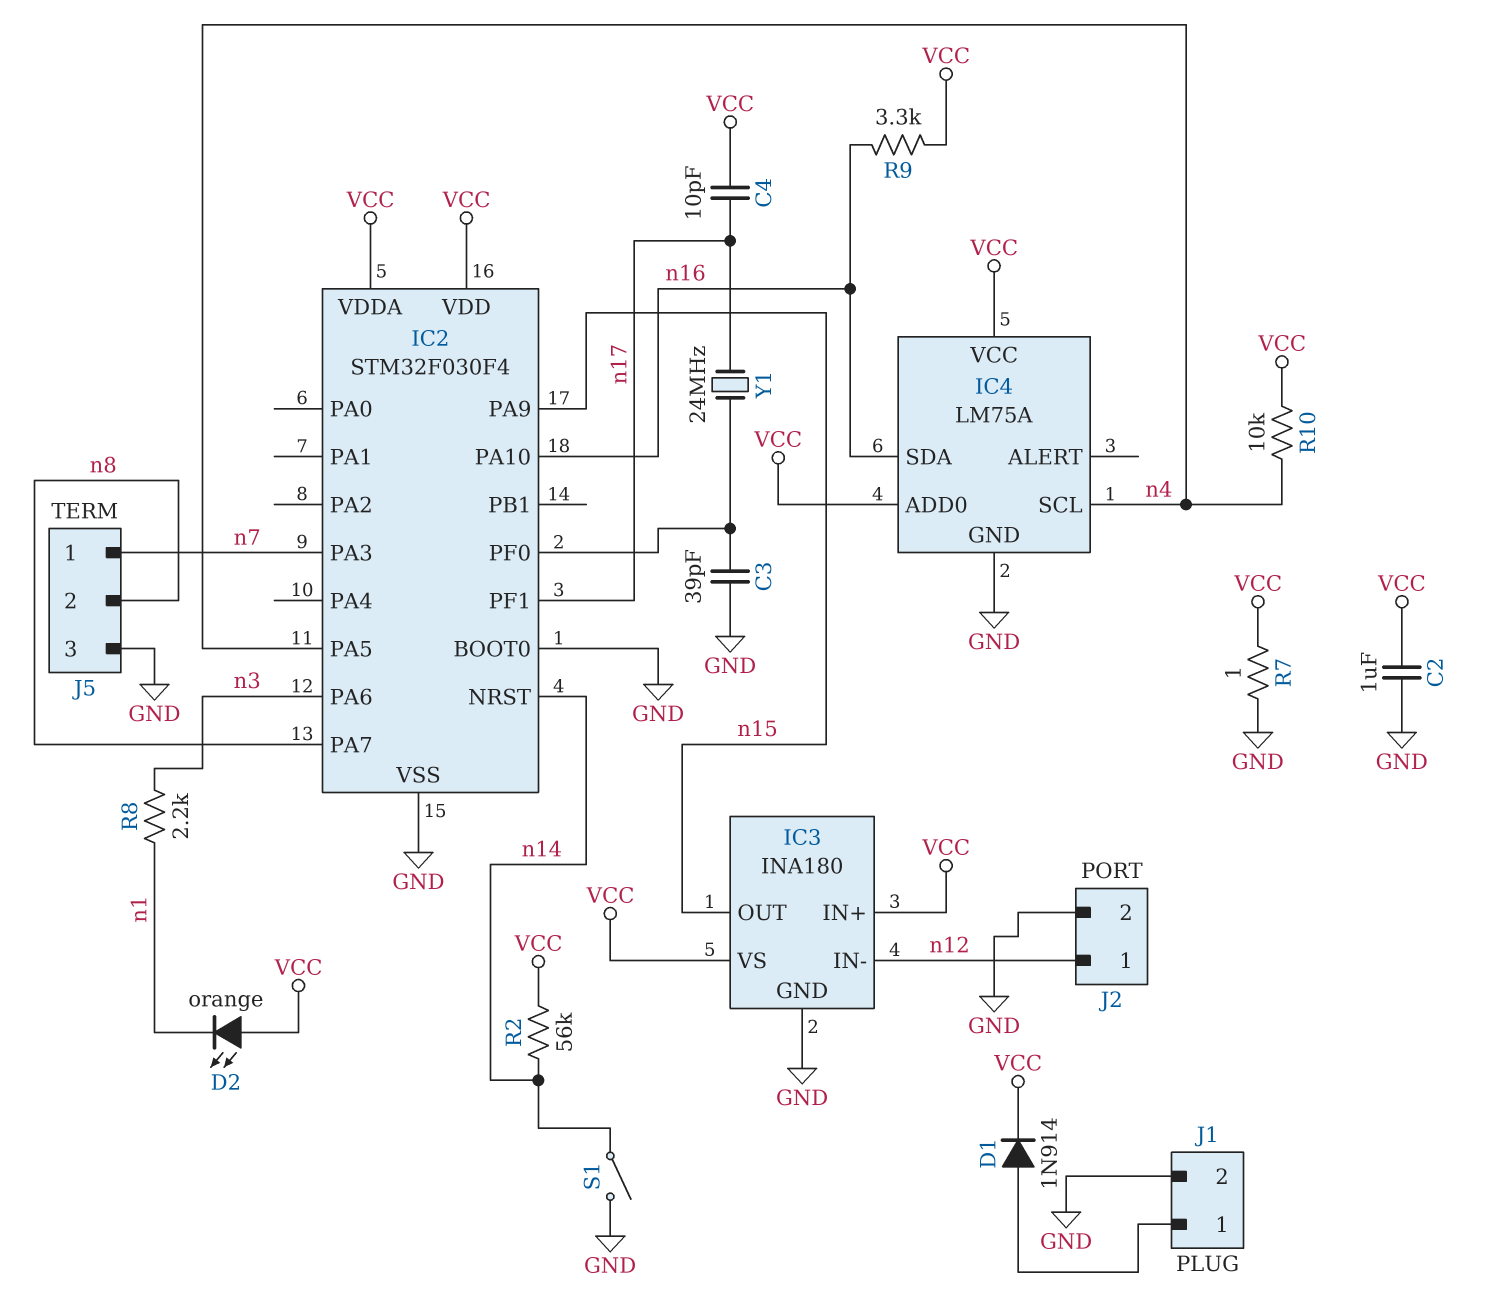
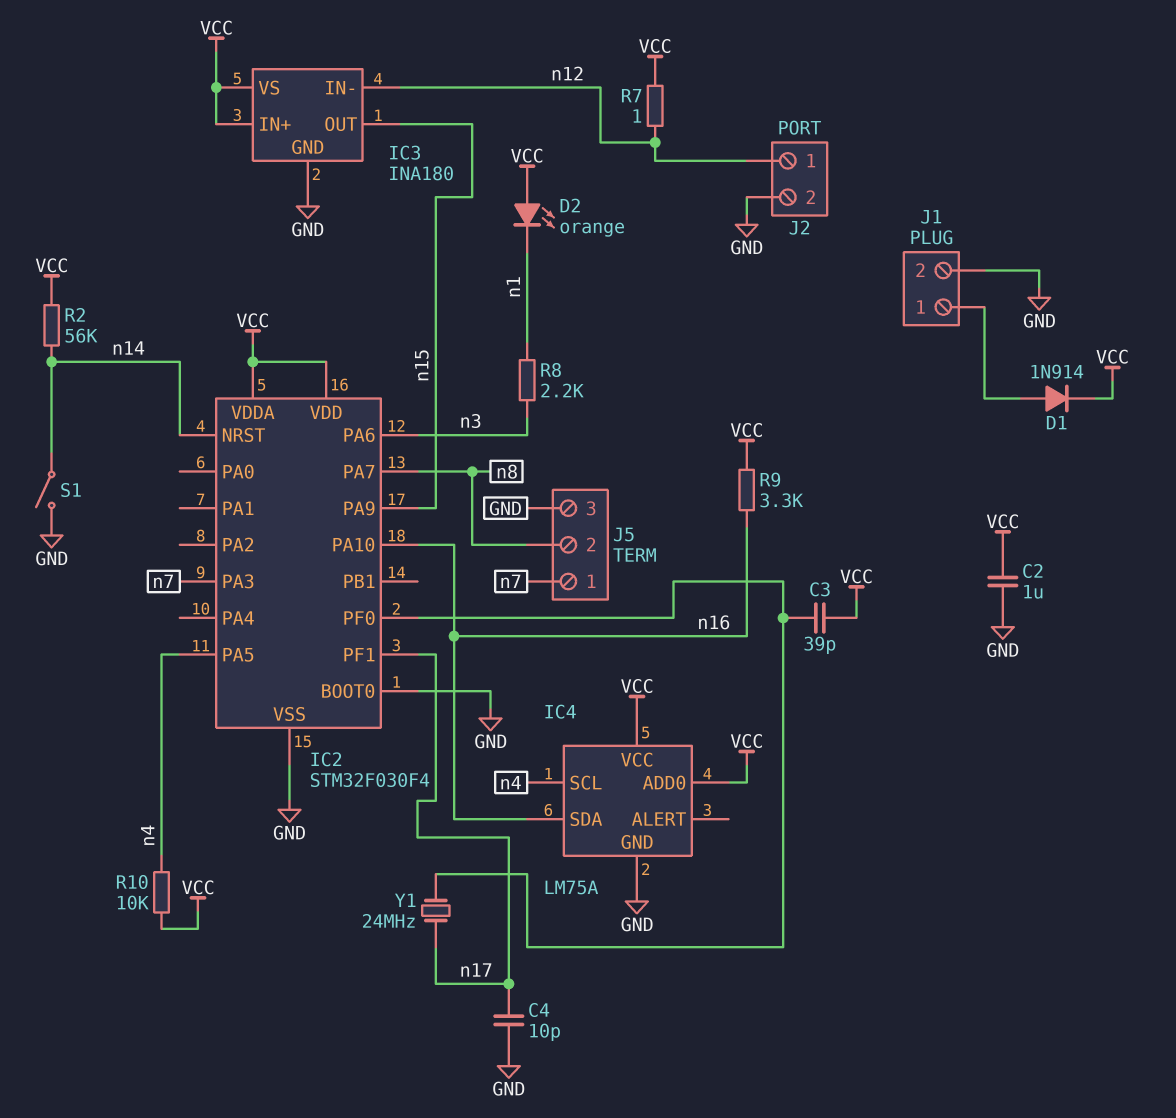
C3: 39pF (GND, IC2/PF0) -> 39pF (IC2/PF0, VCC)
C4: 10pF (VCC, n17) -> 10pF (GND, n17)
R7: 1 (GND, VCC) -> 1 (VCC, n12)

